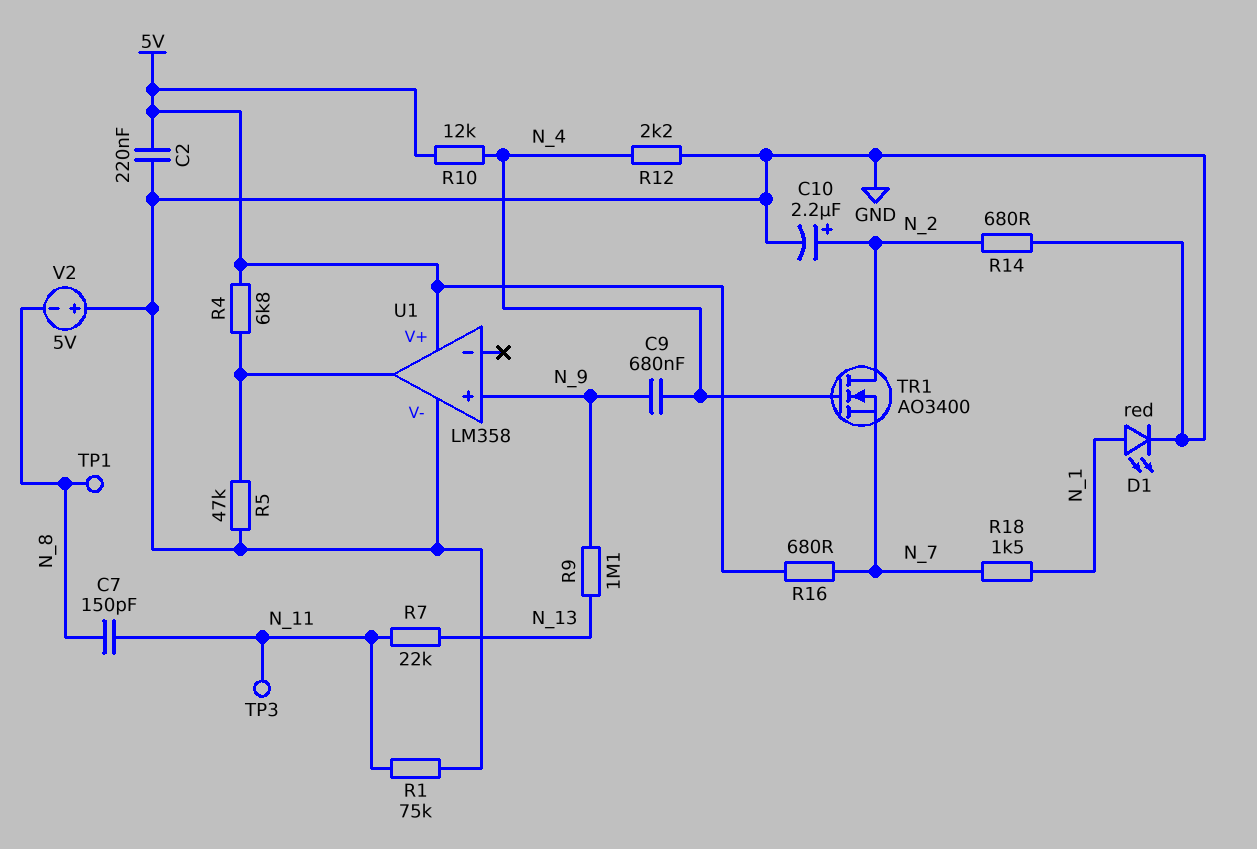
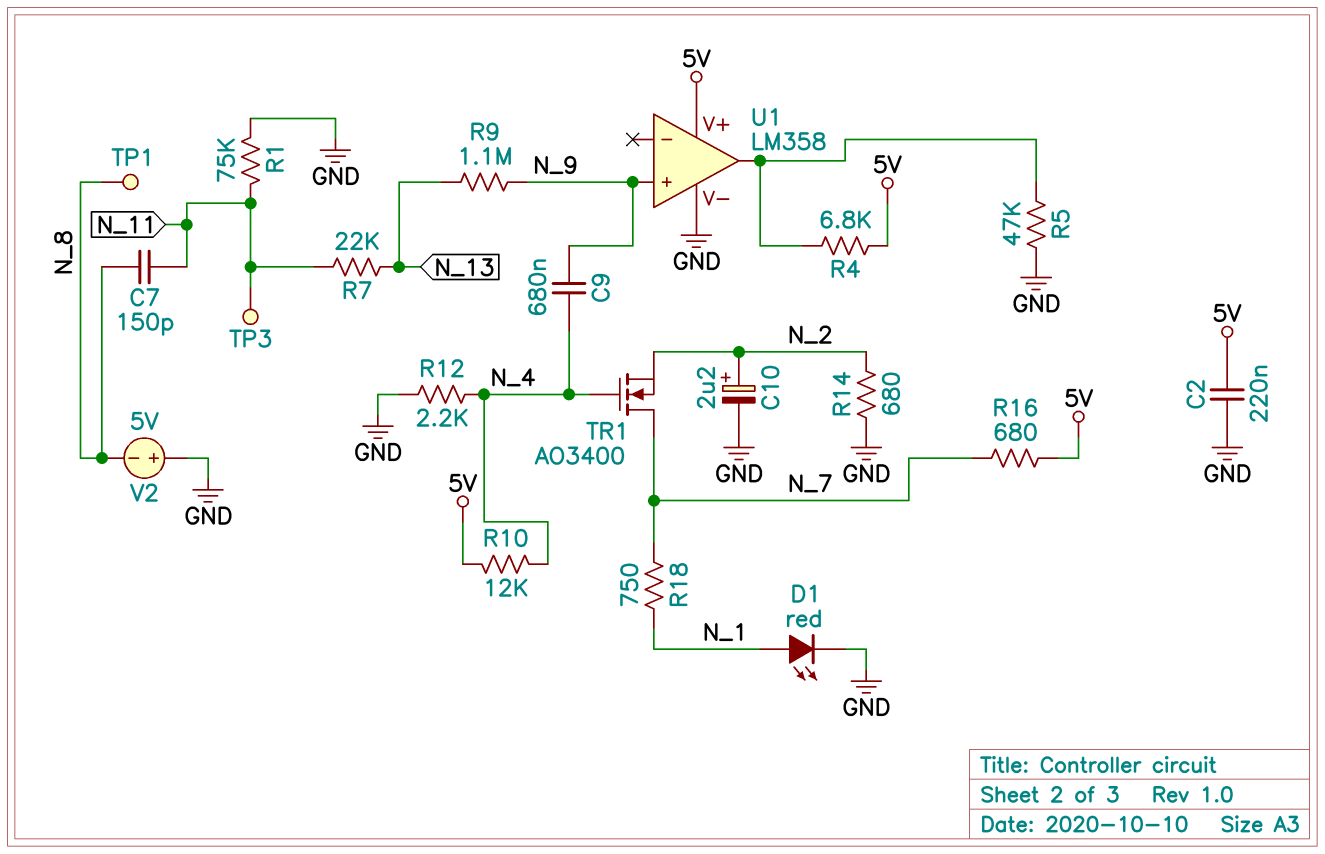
R18: 1.5k (N_1, N_7) -> 750 (N_1, N_7)
TR1: NMOS AO3400 (G N_4, D N_2, S N_7) -> NMOS AO3400 (G N_4, D N_7, S N_2)

